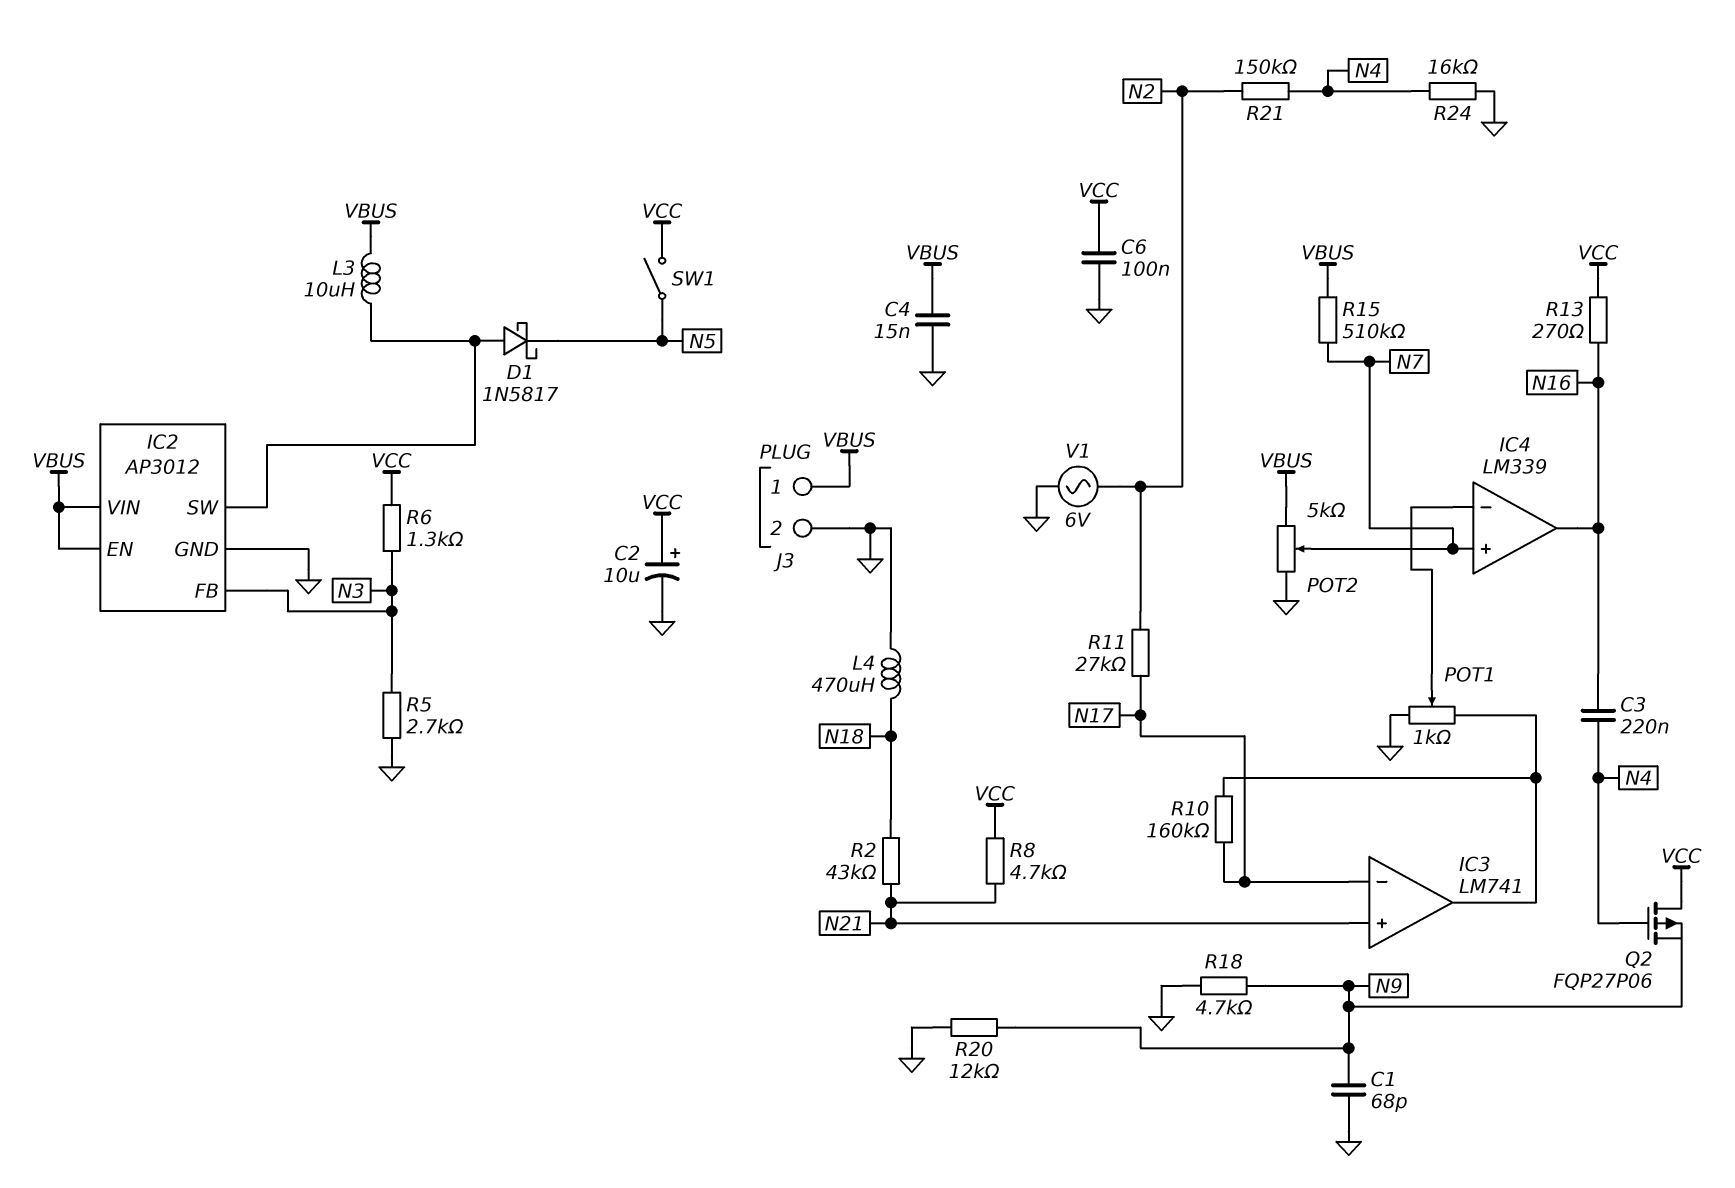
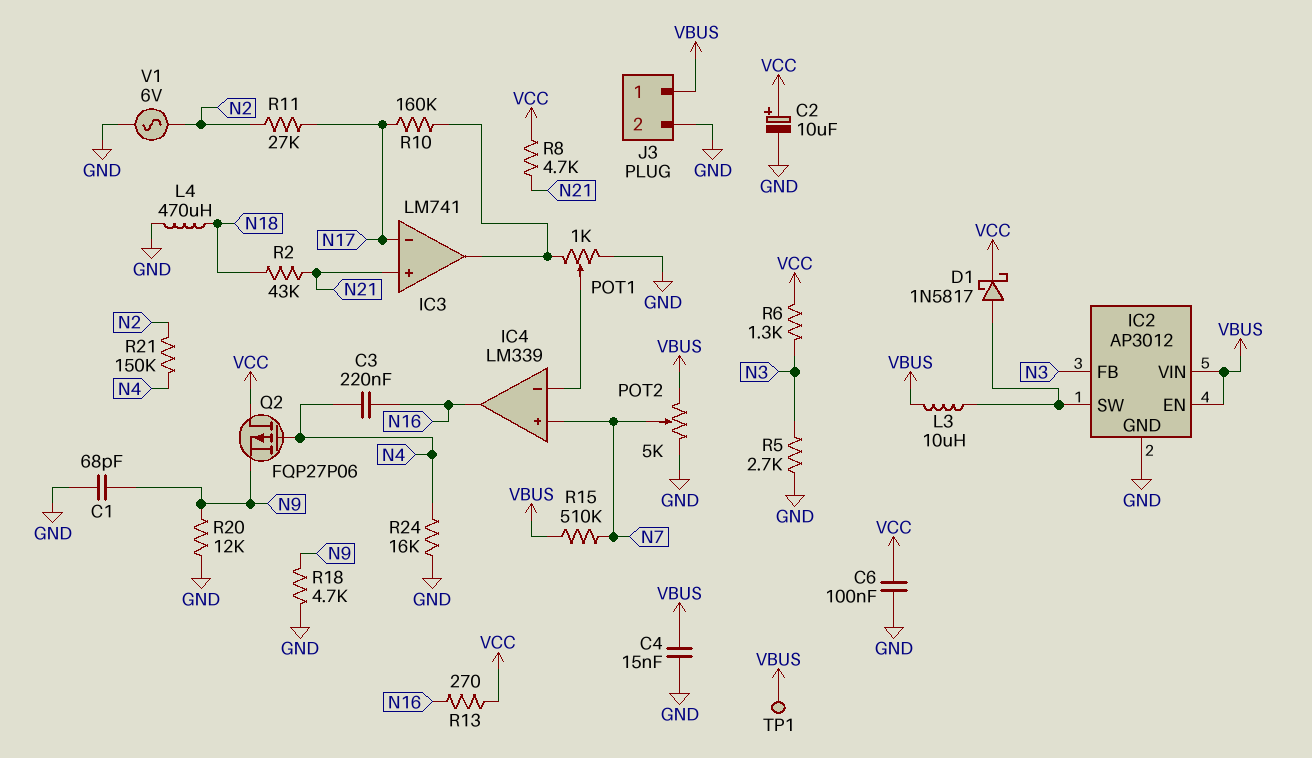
D1: schottky 1N5817 (A IC2/SW, K N5) -> schottky 1N5817 (A IC2/SW, K VCC)
SW1: switch (N5, VCC) -> none
TP1: none -> test point (VBUS)

